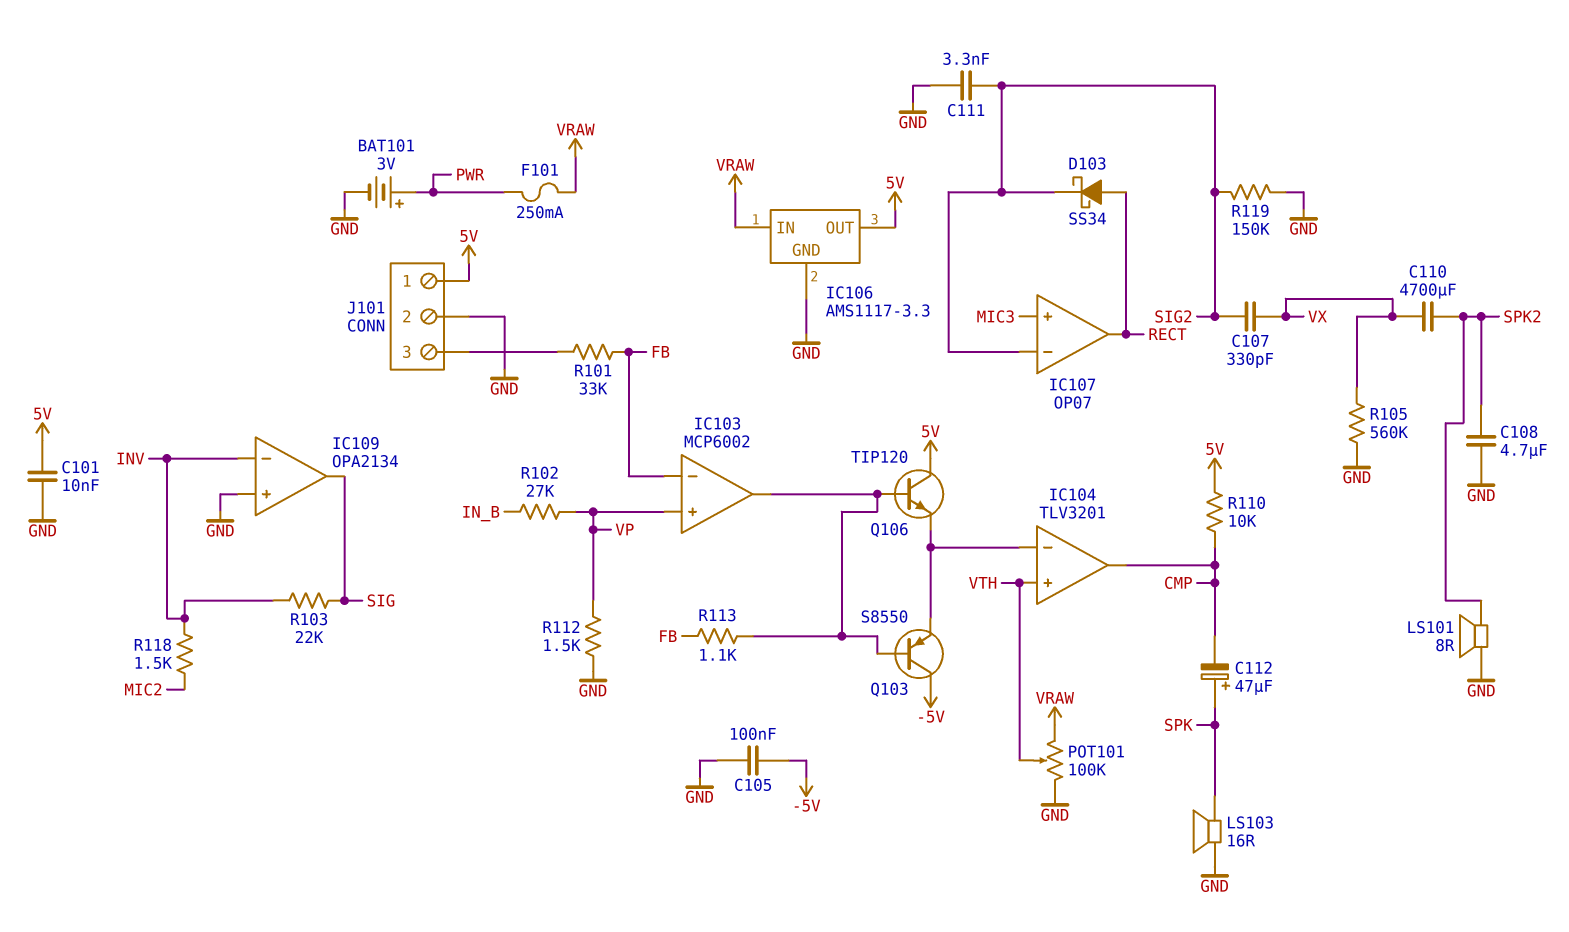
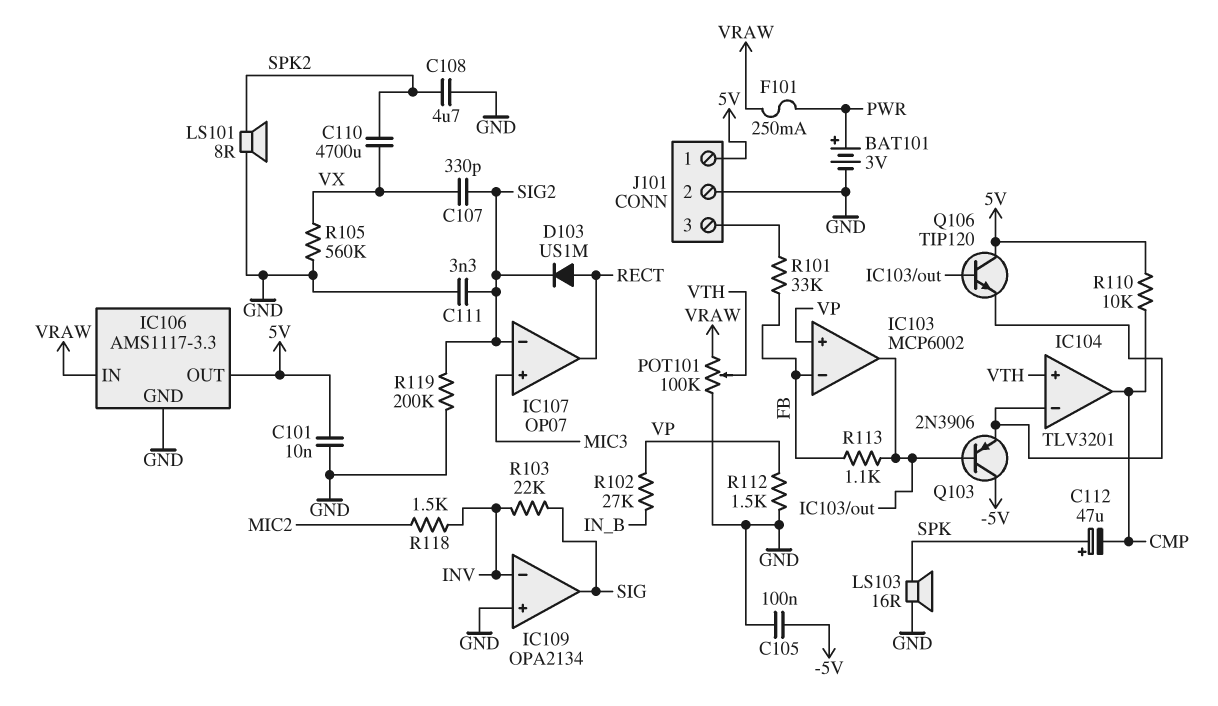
D103: schottky SS34 (A RECT, K SIG2) -> diode US1M (A RECT, K SIG2)
Q103: PNP S8550 (B IC103/out, C -5V, E IC104/in-) -> PNP 2N3906 (B IC103/out, C -5V, E IC104/in-)
R119: 150k (GND, SIG2) -> 200k (GND, SIG2)

